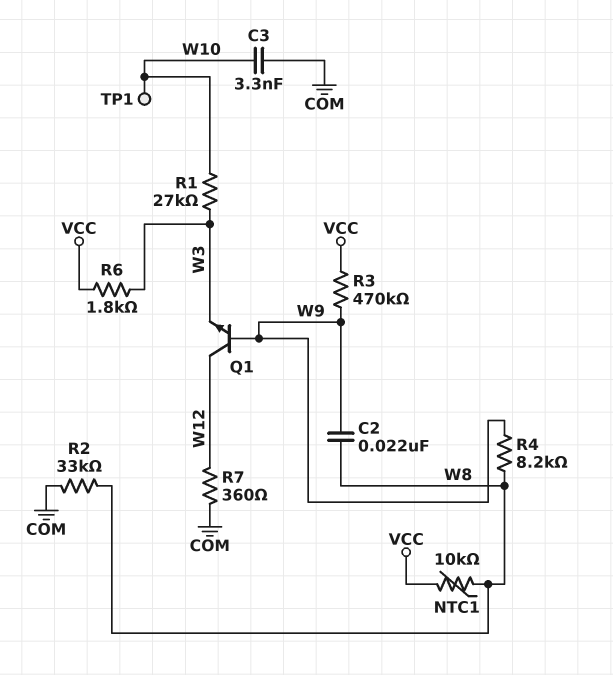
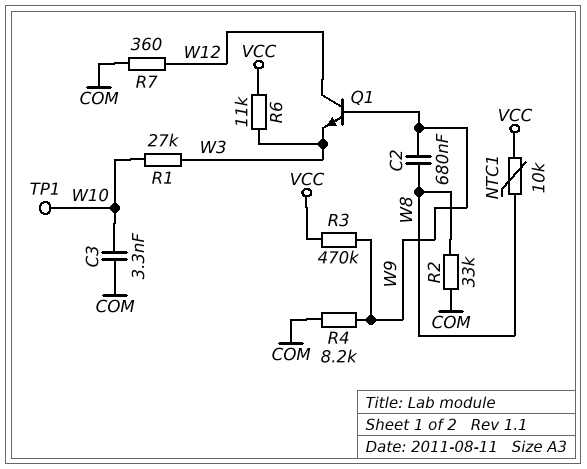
C2: 22nF (W8, W9) -> 680nF (W8, W9)
R4: 8.2k (W8, W9) -> 8.2k (COM, W9)
R6: 1.8k (VCC, W3) -> 11k (VCC, W3)

